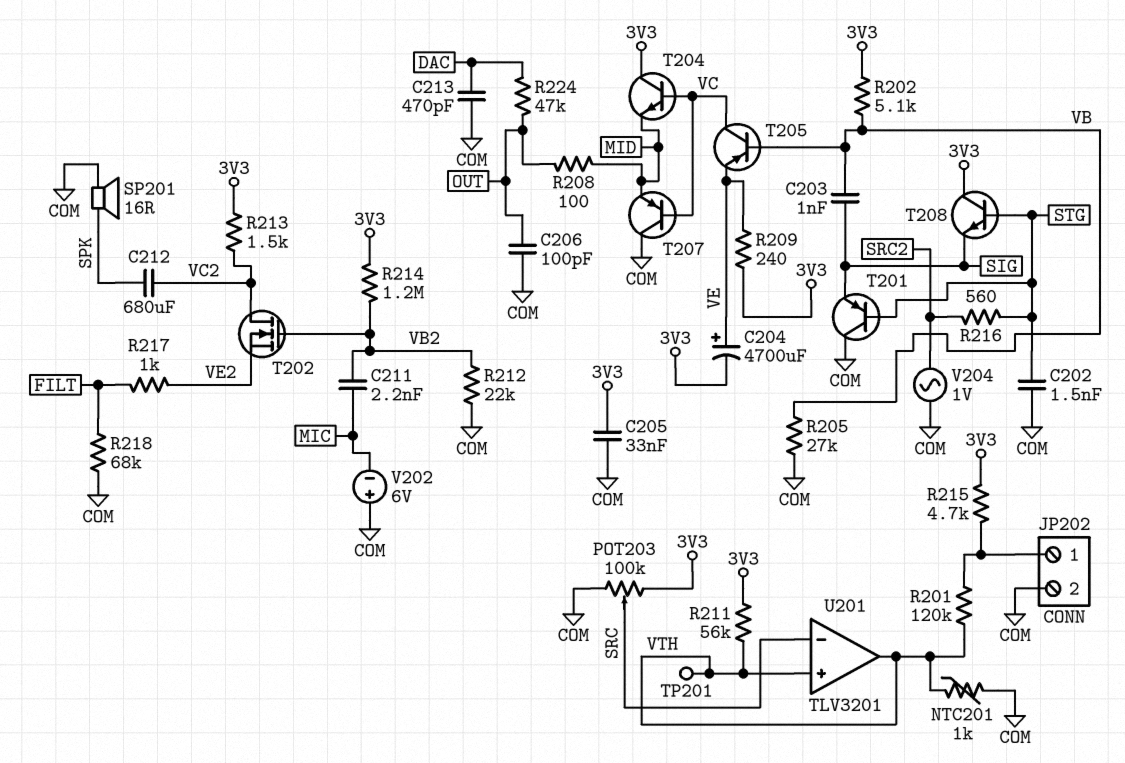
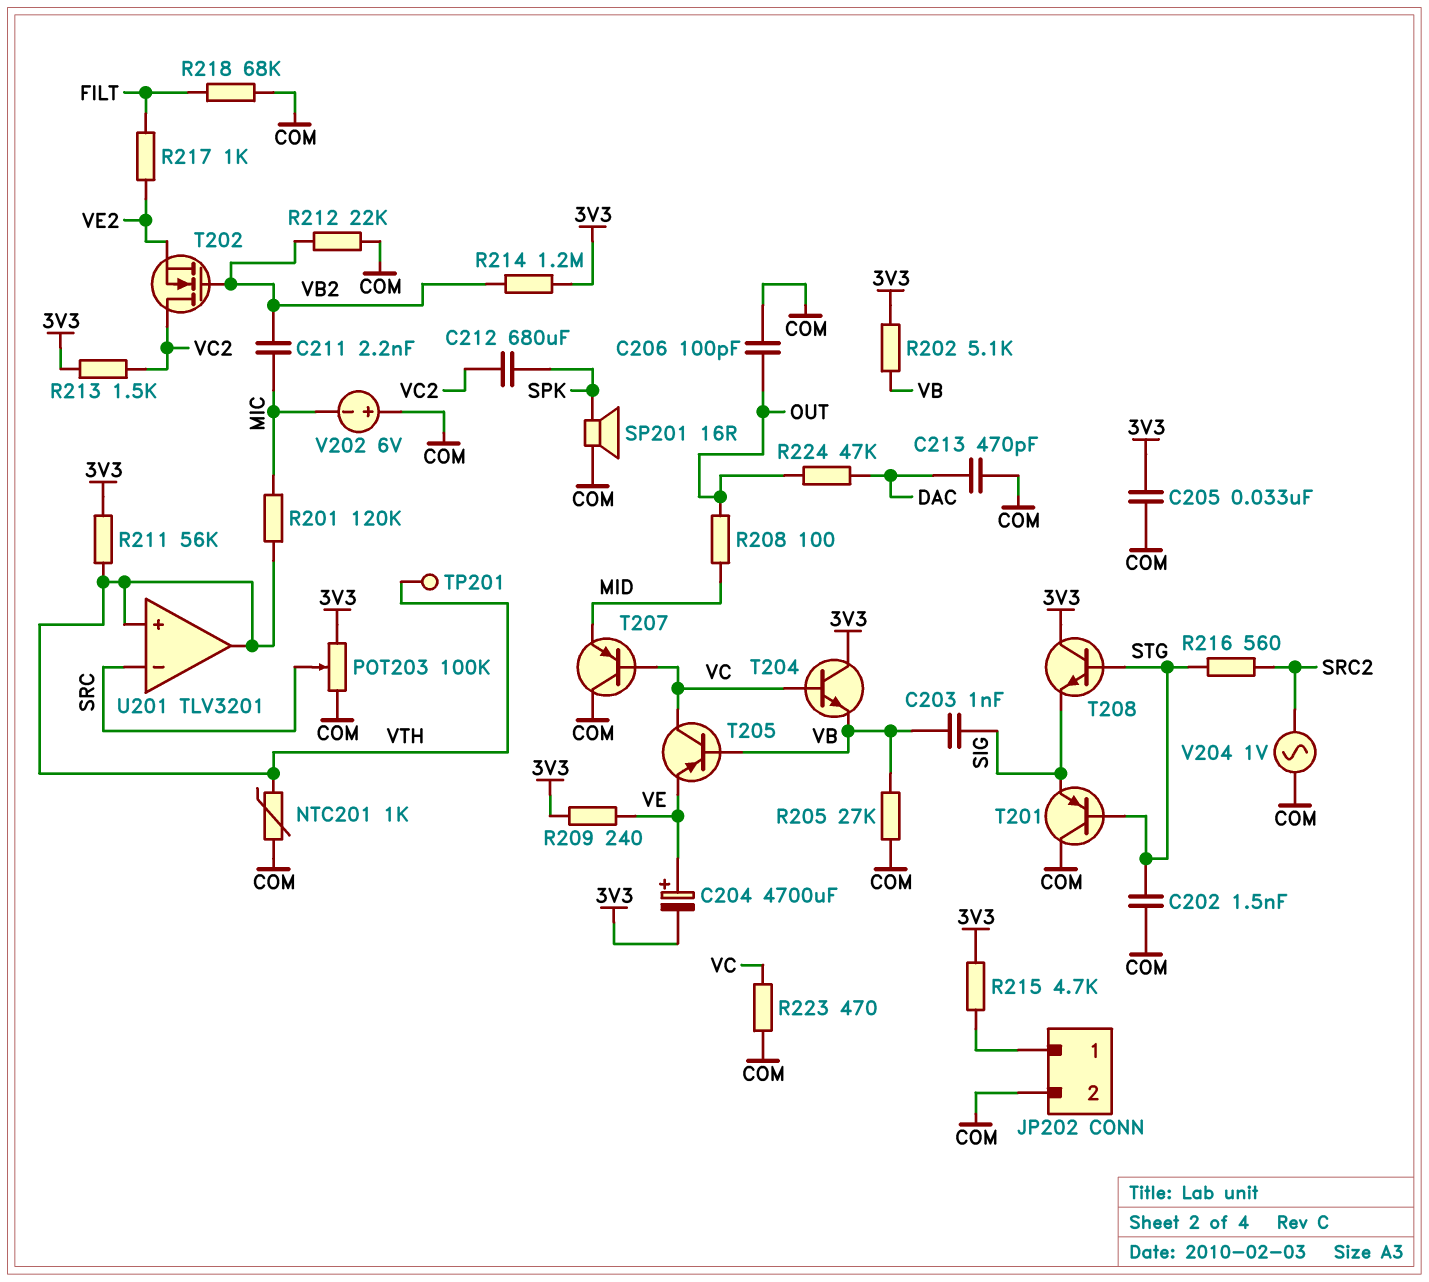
R201: 120k (JP202/1, VTH) -> 120k (MIC, VTH)
R223: none -> 470 (COM, VC)
T204: NPN (B VC, C 3V3, E MID) -> NPN (B VC, C 3V3, E VB)

